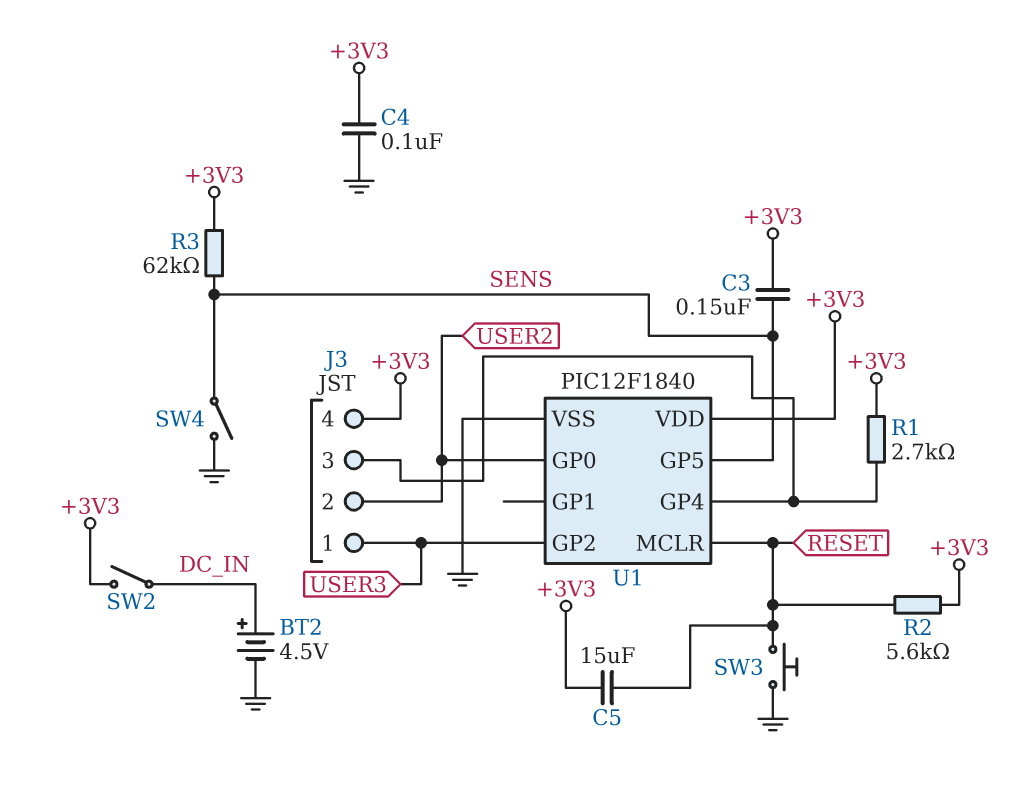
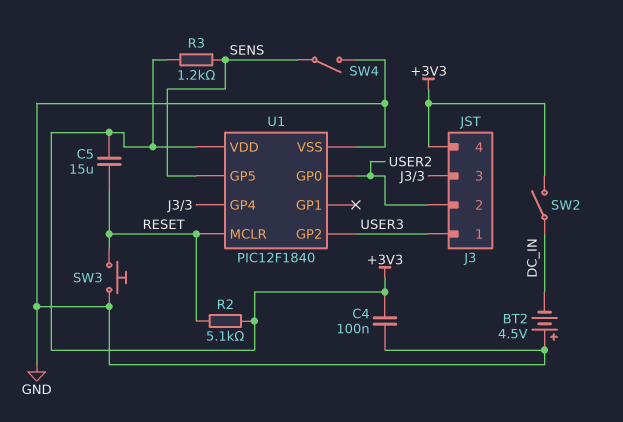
BT2: 4.5V (plus DC_IN, minus GND) -> 4.5V (plus GND, minus DC_IN)
C3: 150nF (+3V3, SENS) -> none
R1: 2.7k (+3V3, J3/3) -> none
R2: 5.6k (+3V3, RESET) -> 5.1k (+3V3, RESET)
R3: 62k (+3V3, SENS) -> 1.2k (+3V3, SENS)

